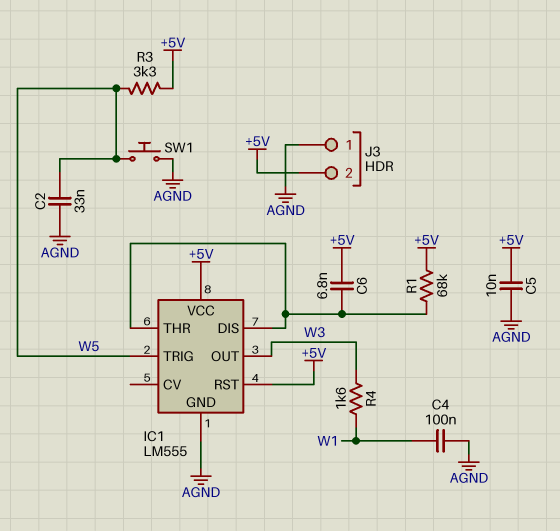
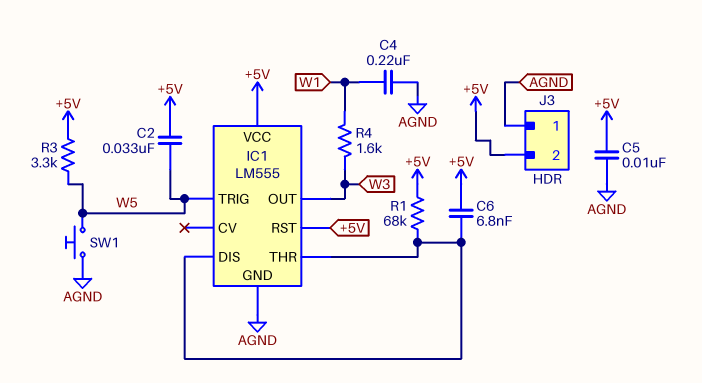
C2: 33nF (AGND, W5) -> 33nF (+5V, W5)
C4: 100nF (AGND, W1) -> 220nF (AGND, W1)

